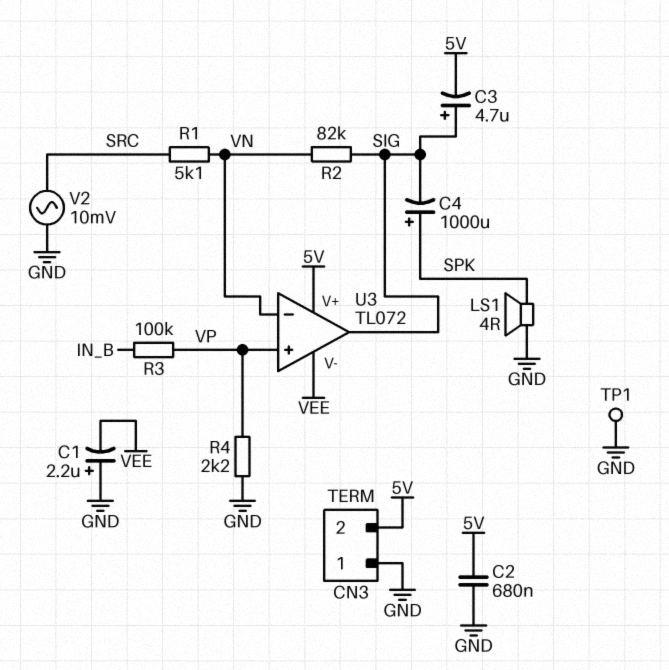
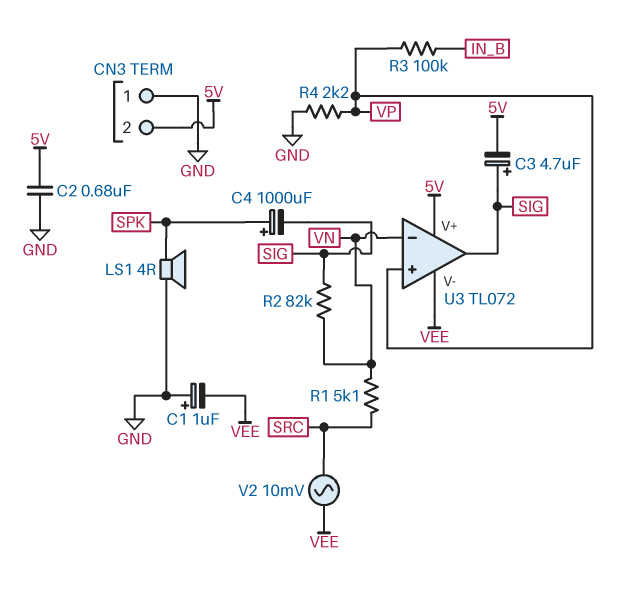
C1: 2.2uF (plus GND, minus VEE) -> 1uF (plus GND, minus VEE)
TP1: test point (GND) -> none
V2: AC 10mV (GND, SRC) -> AC 10mV (SRC, VEE)

